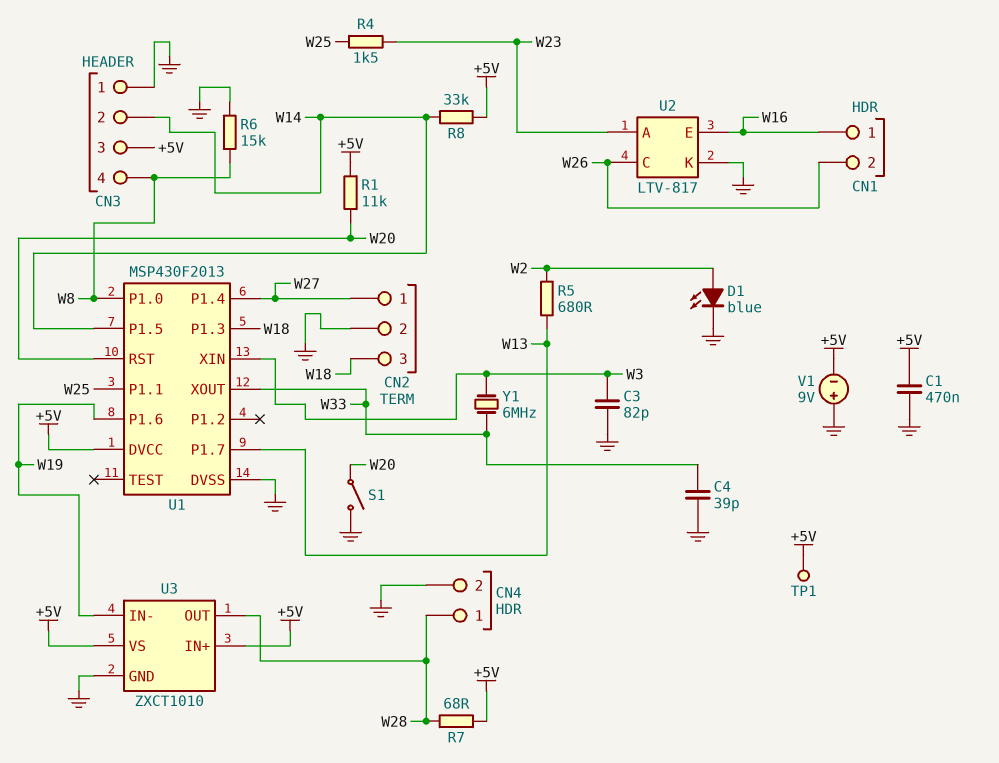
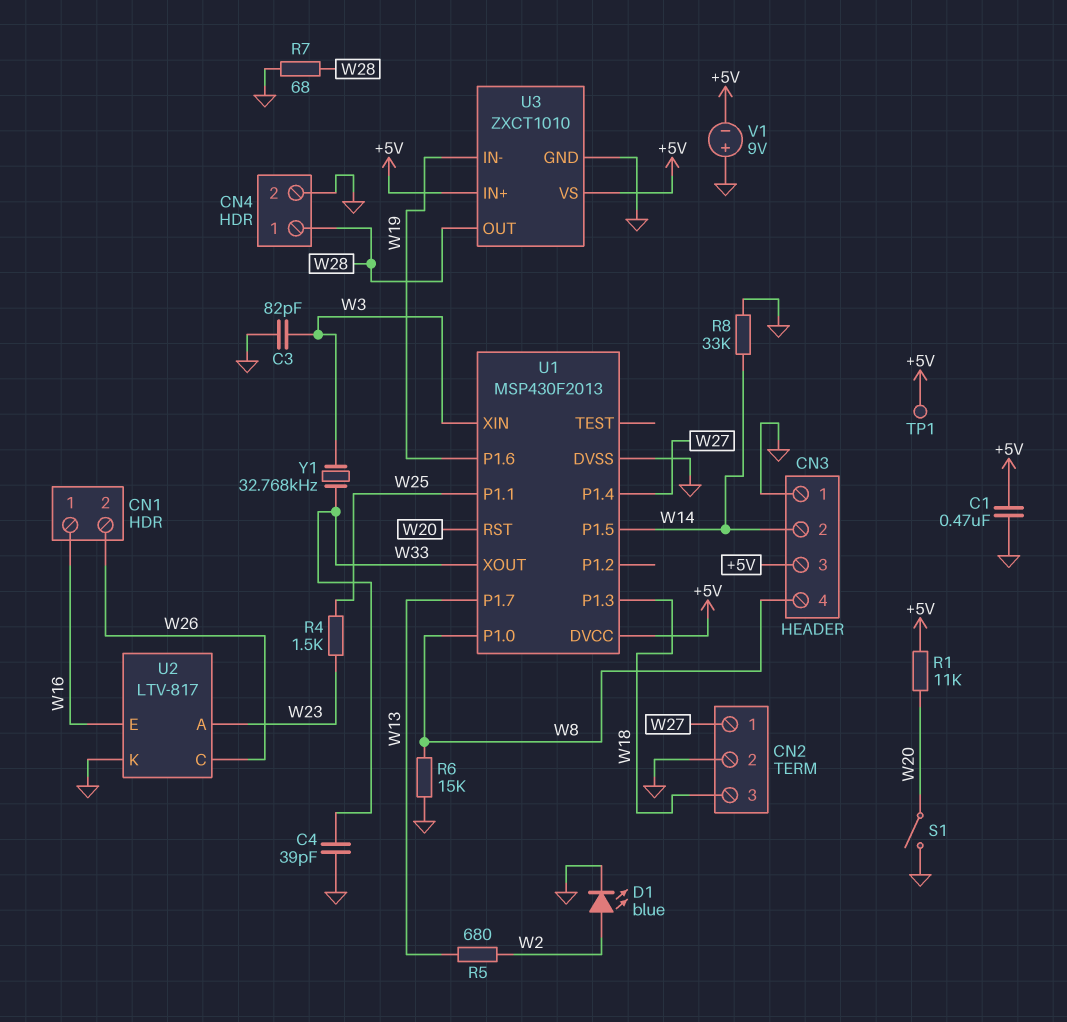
R7: 68 (+5V, W28) -> 68 (GND, W28)
R8: 33k (+5V, W14) -> 33k (GND, W14)
Y1: 6MHz (W3, W33) -> 32.768kHz (W3, W33)

